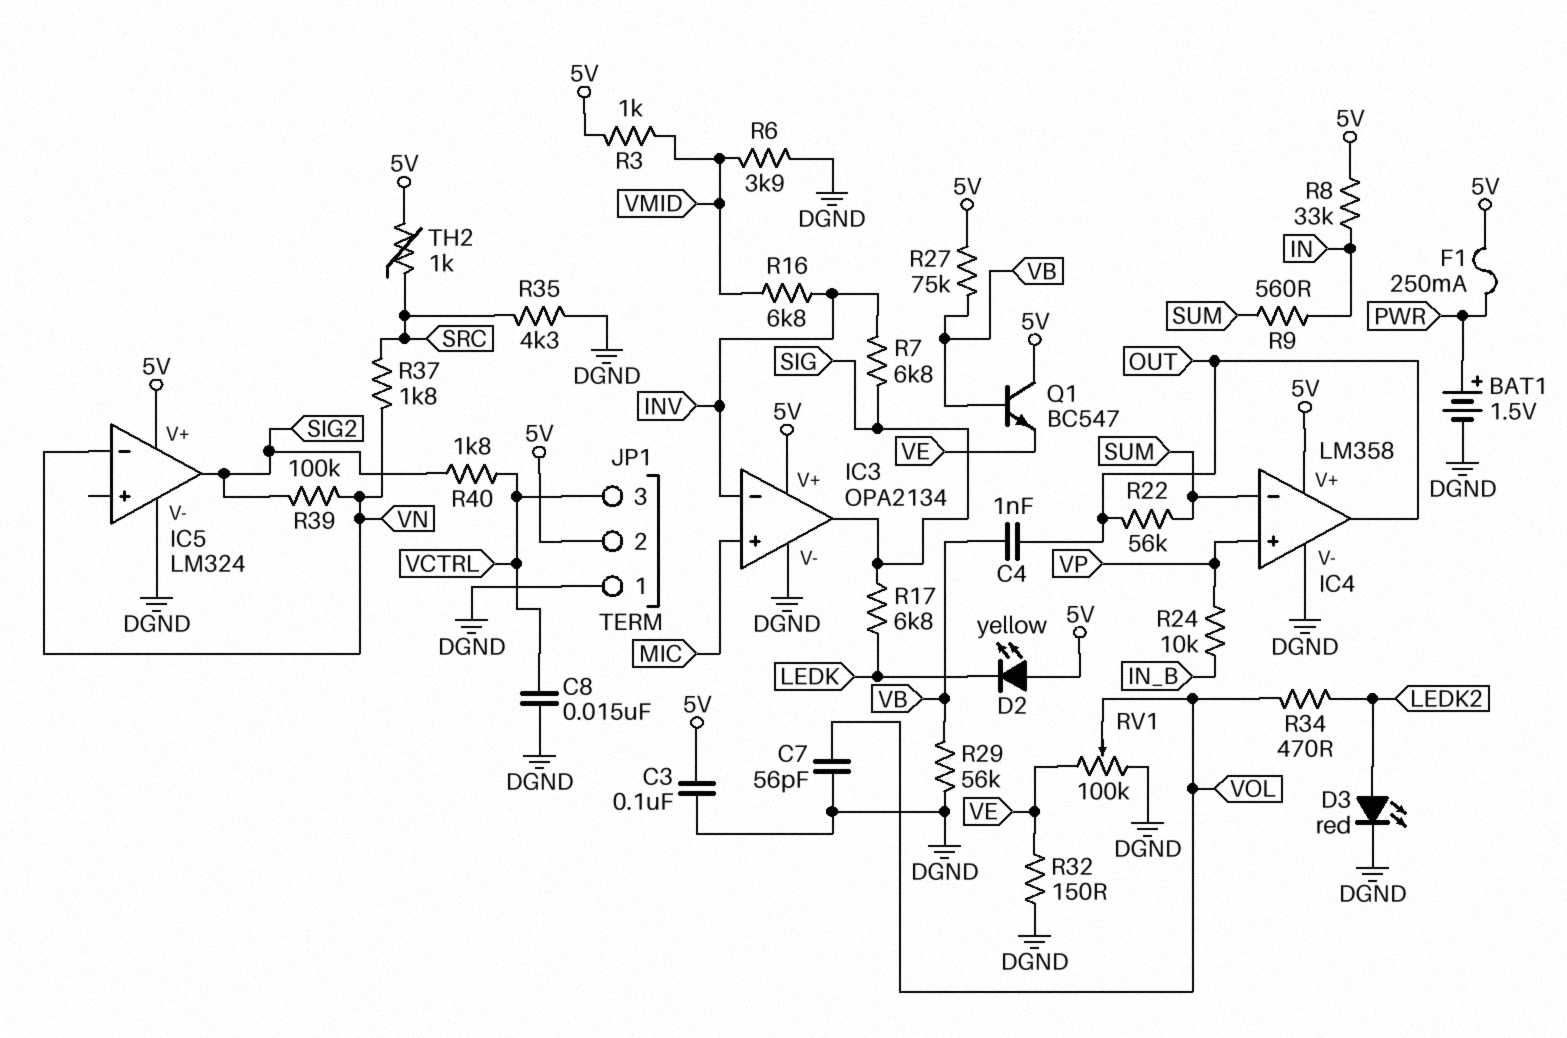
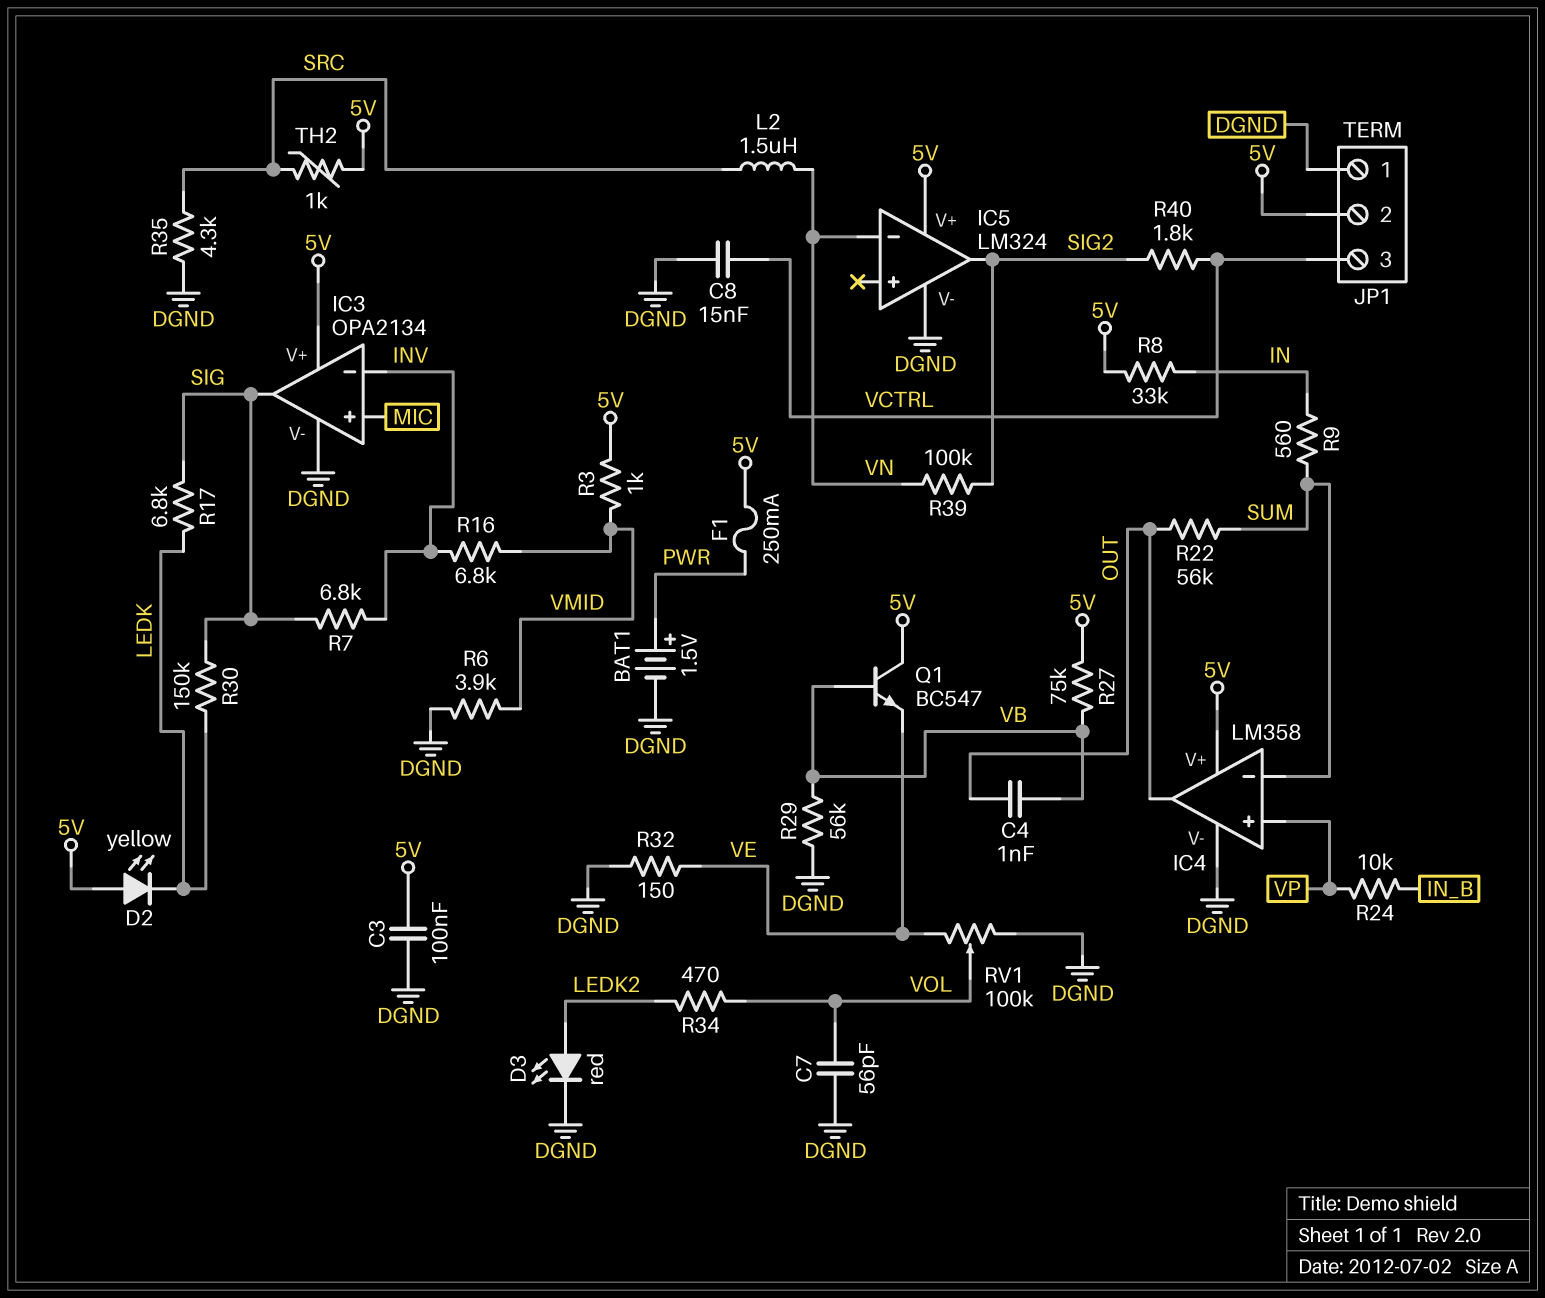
L2: none -> 1.5uH (SRC, VN)
R30: none -> 150k (LEDK, SIG)
R37: 1.8k (SRC, VN) -> none

